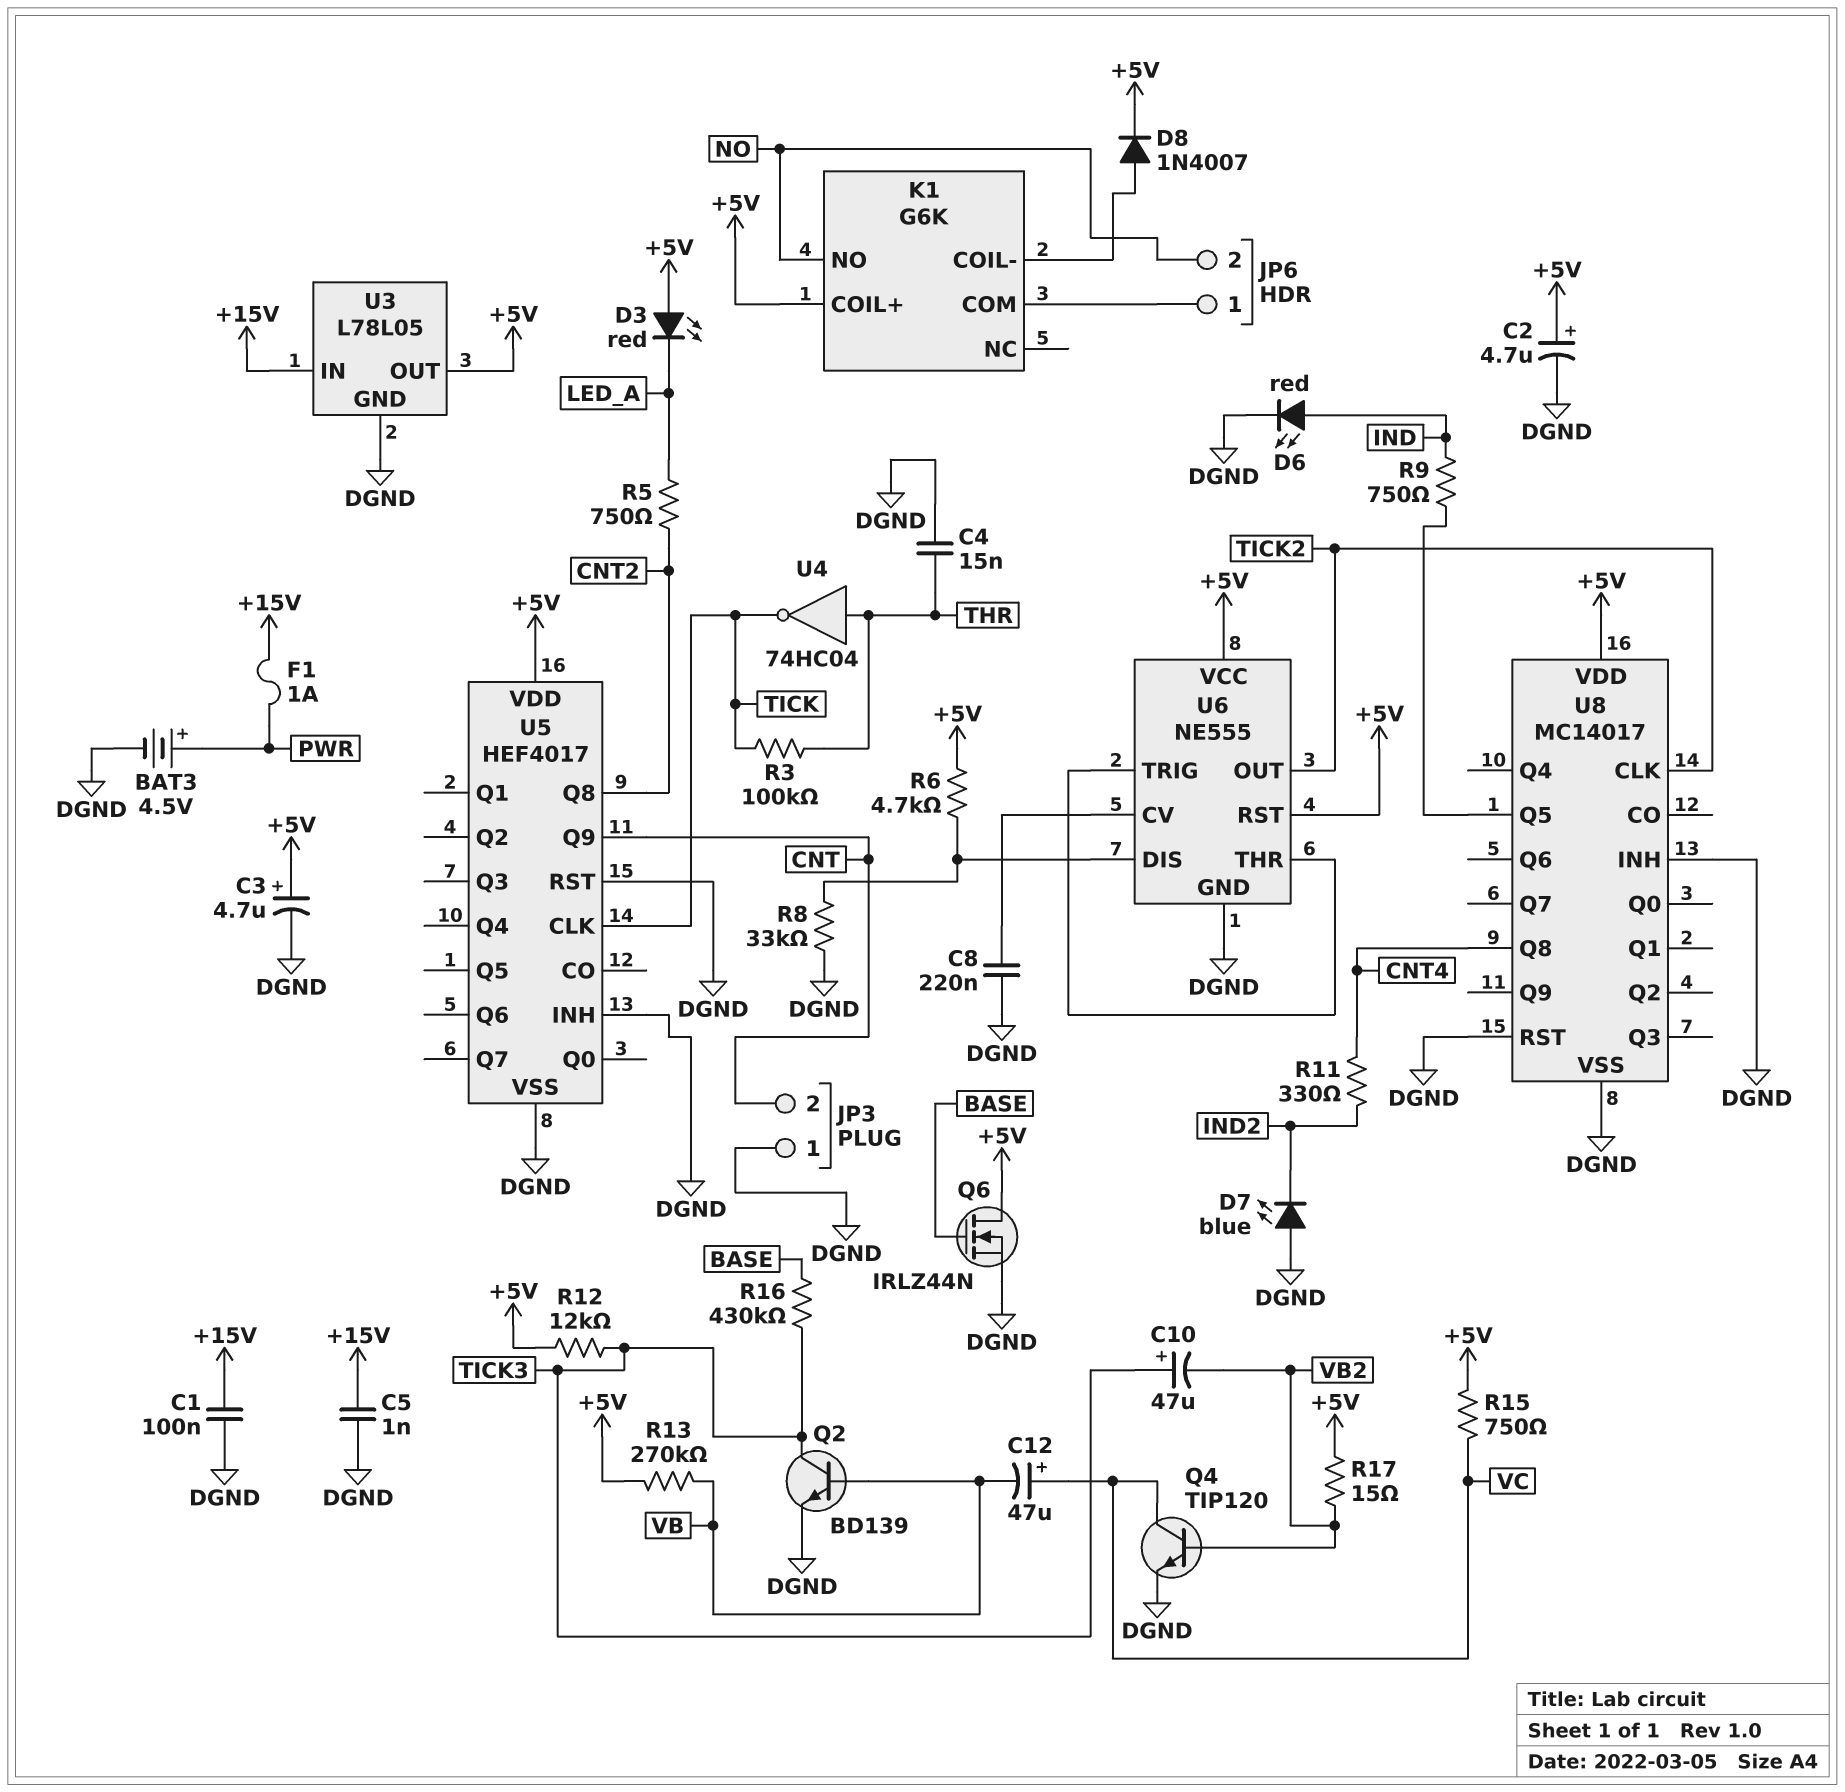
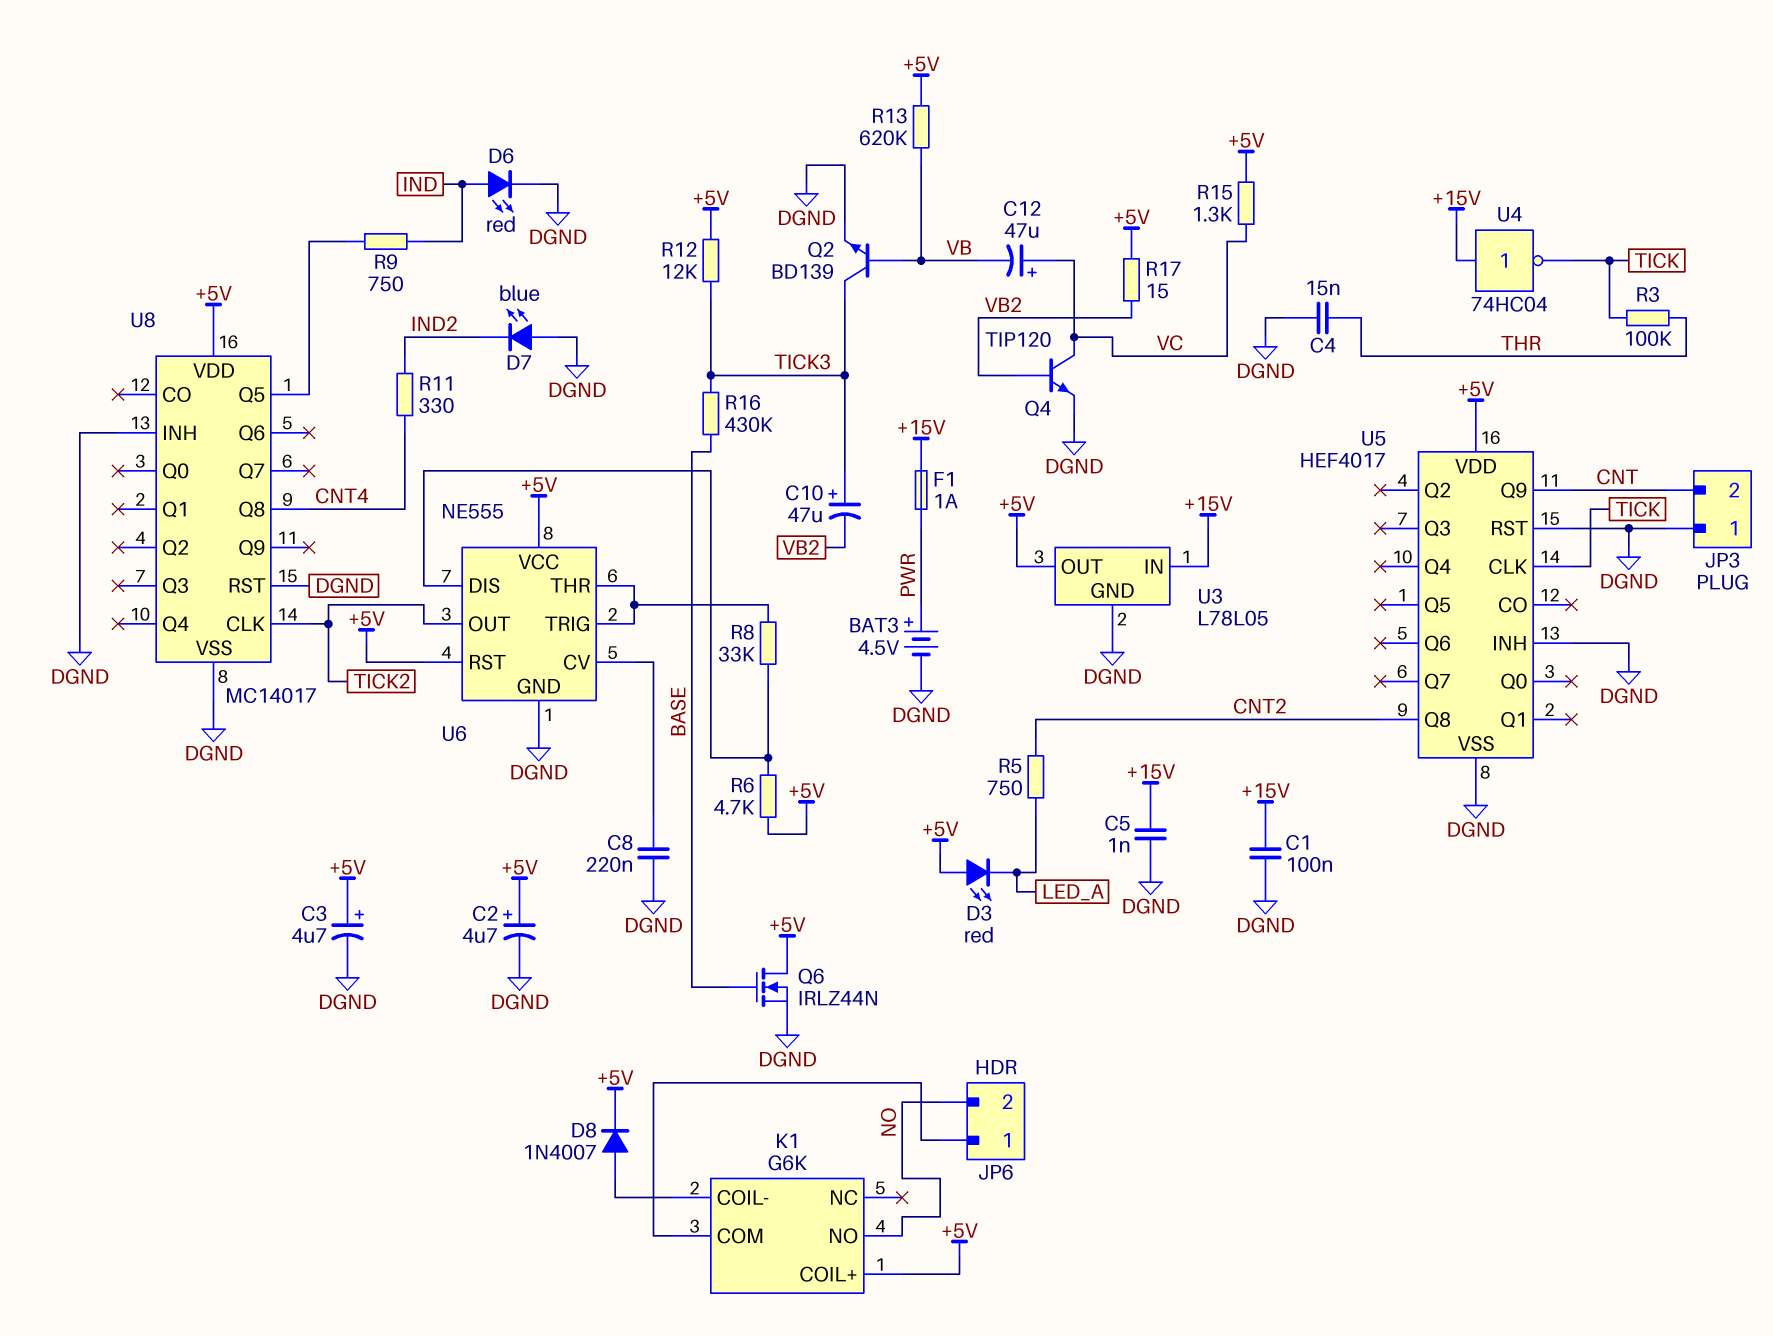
R8: 33k (DGND, U6/DIS) -> 33k (U6/DIS, U6/THR)
R13: 270k (+5V, VB) -> 620k (+5V, VB)
R15: 750 (+5V, VC) -> 1.3k (+5V, VC)
U4: NOT 74HC04 (in THR, out TICK) -> NOT 74HC04 (in +15V, out TICK)

